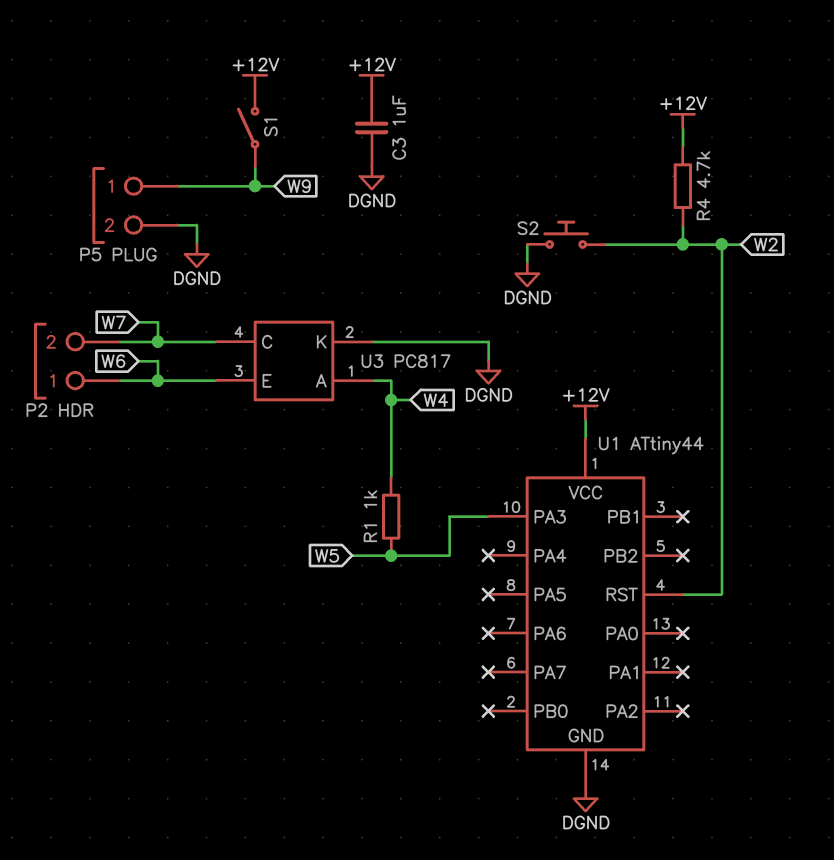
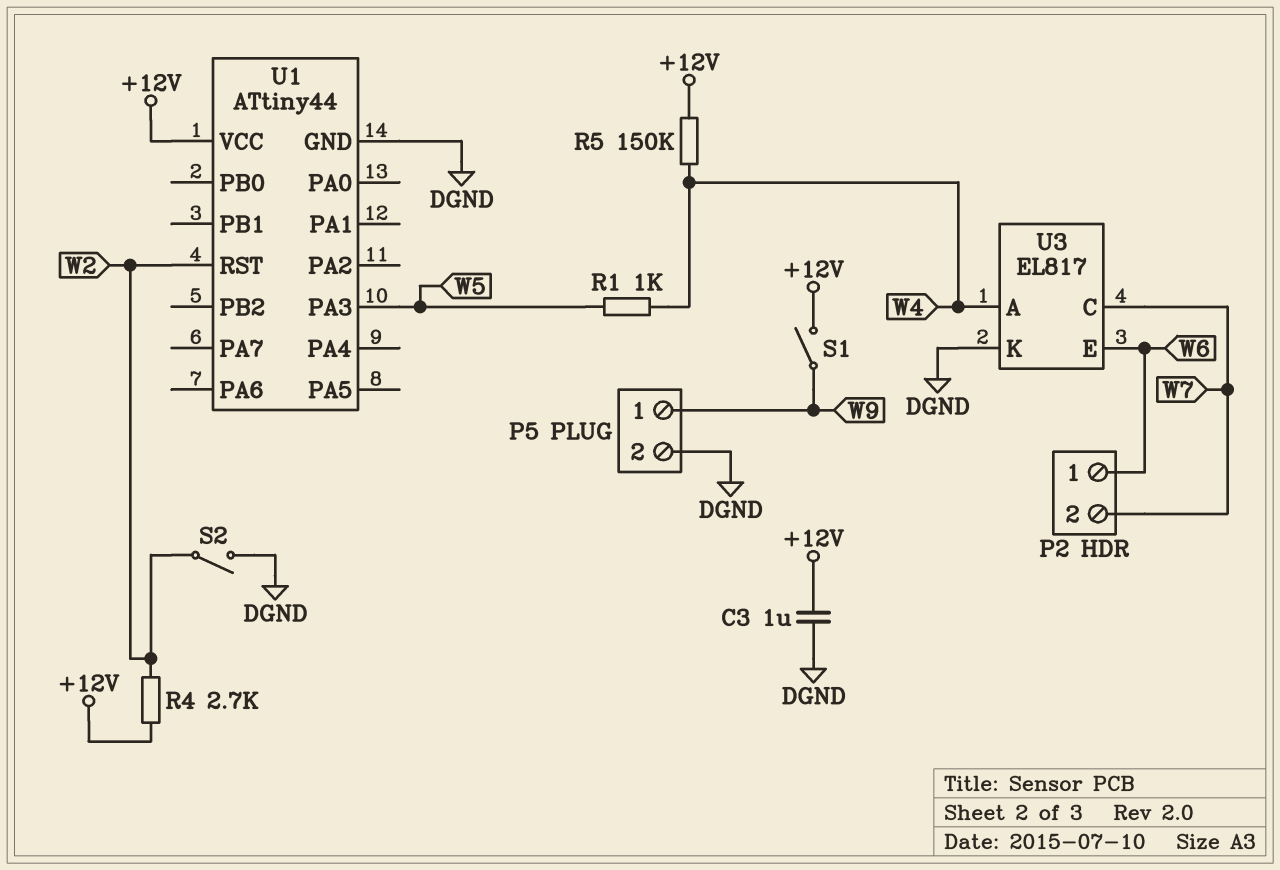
R4: 4.7k (+12V, W2) -> 2.7k (+12V, W2)
R5: none -> 150k (+12V, W4)
S2: button (DGND, W2) -> switch (DGND, W2)
U3: PC817 -> EL817

